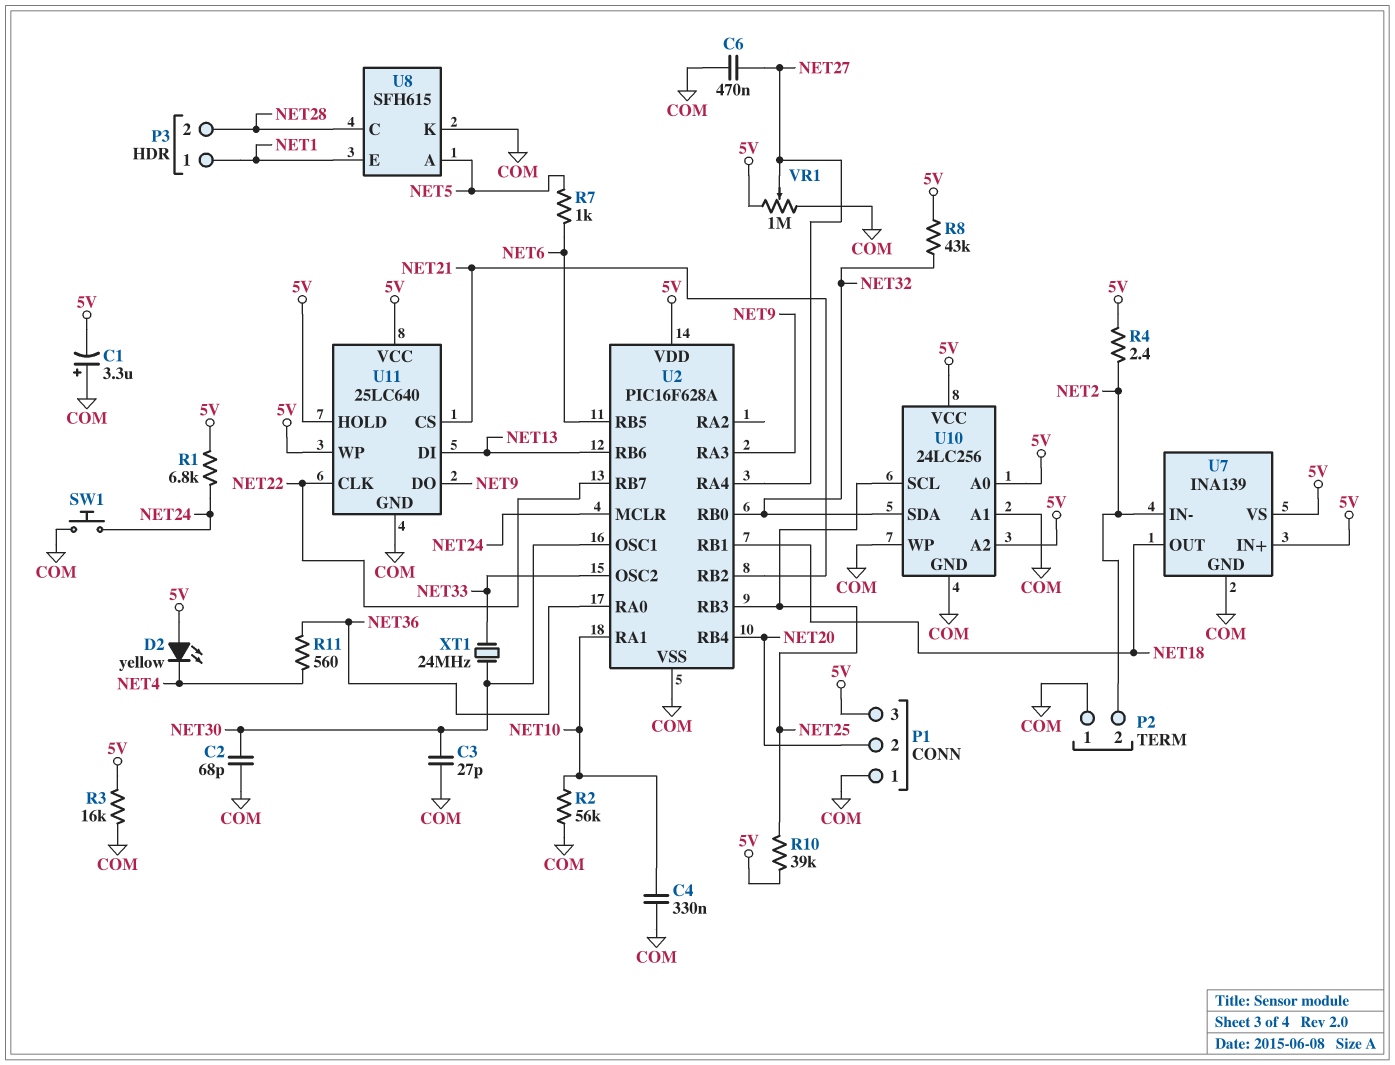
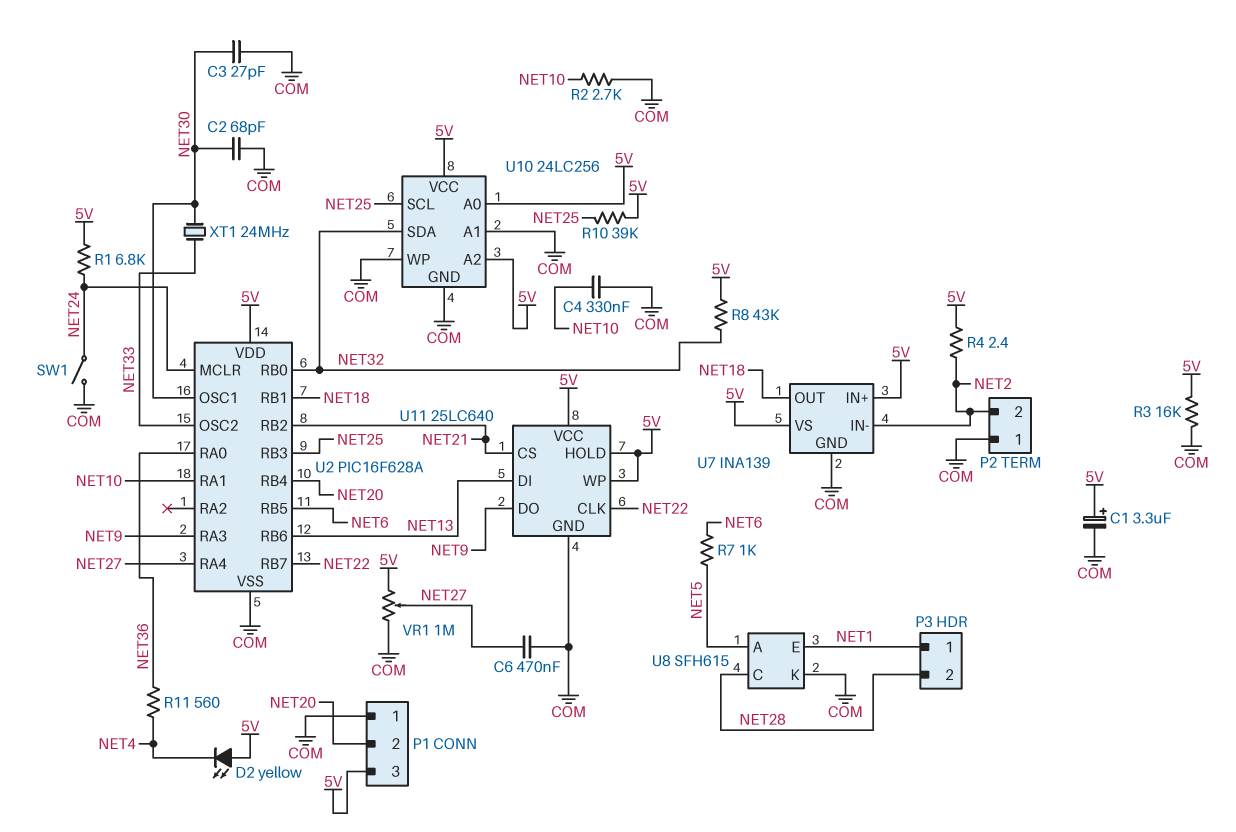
C1: 3.3uF (plus COM, minus 5V) -> 3.3uF (plus 5V, minus COM)
R2: 56k (COM, NET10) -> 2.7k (COM, NET10)
SW1: button (COM, NET24) -> switch (COM, NET24)

